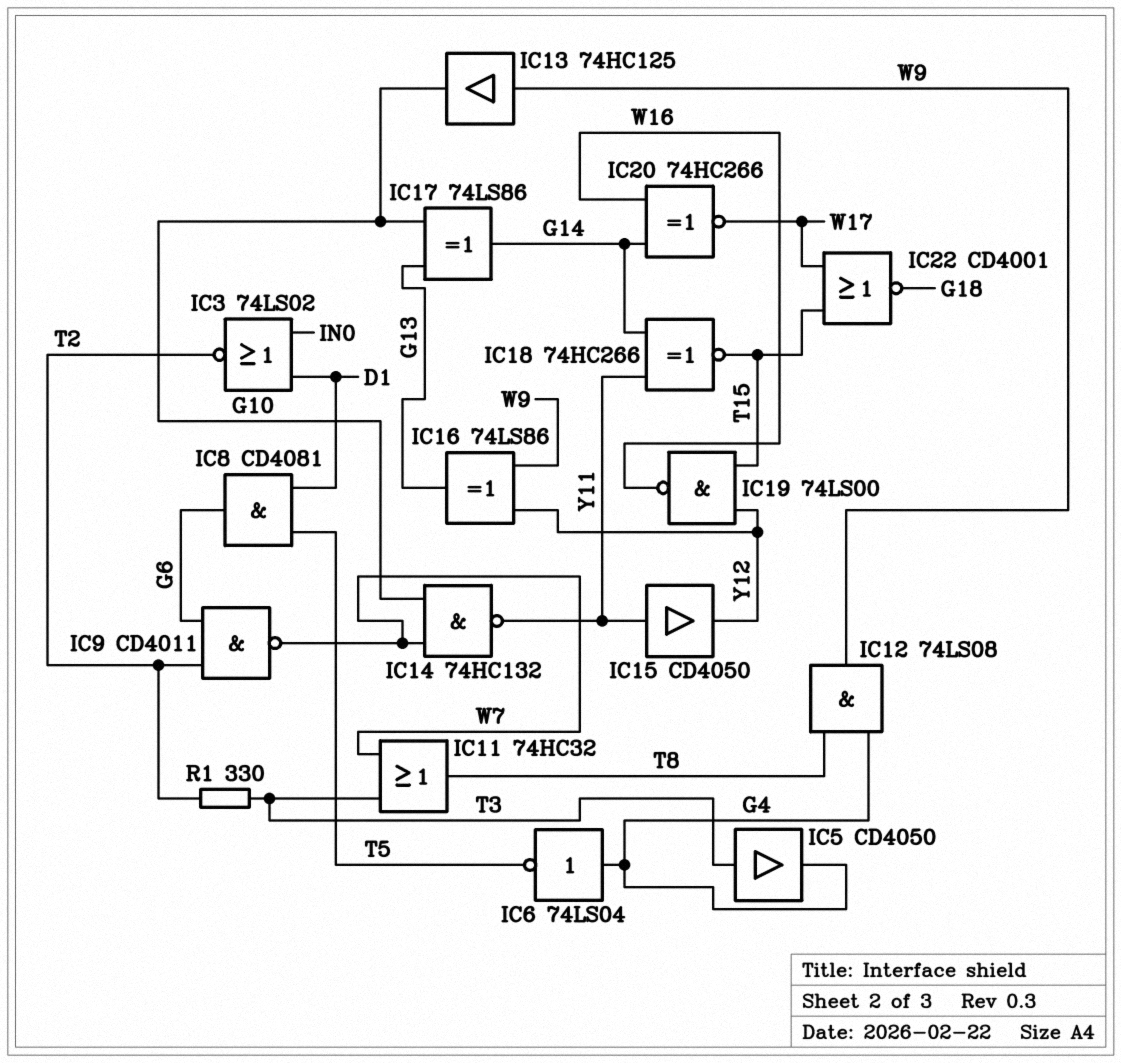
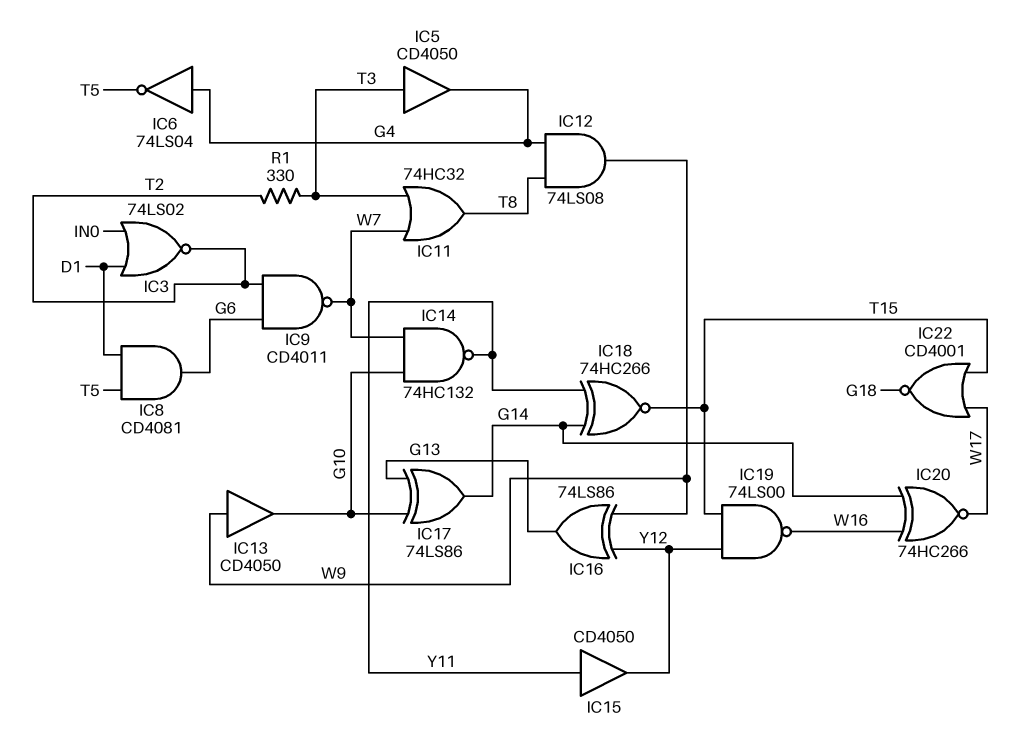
IC13: buffer 74HC125 (in W9, out G10) -> buffer CD4050 (in W9, out G10)

